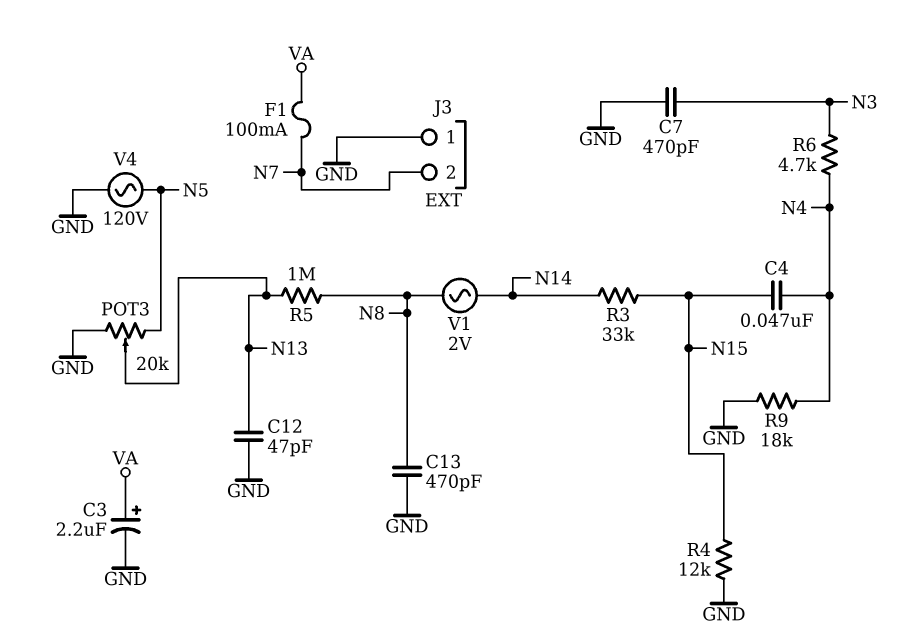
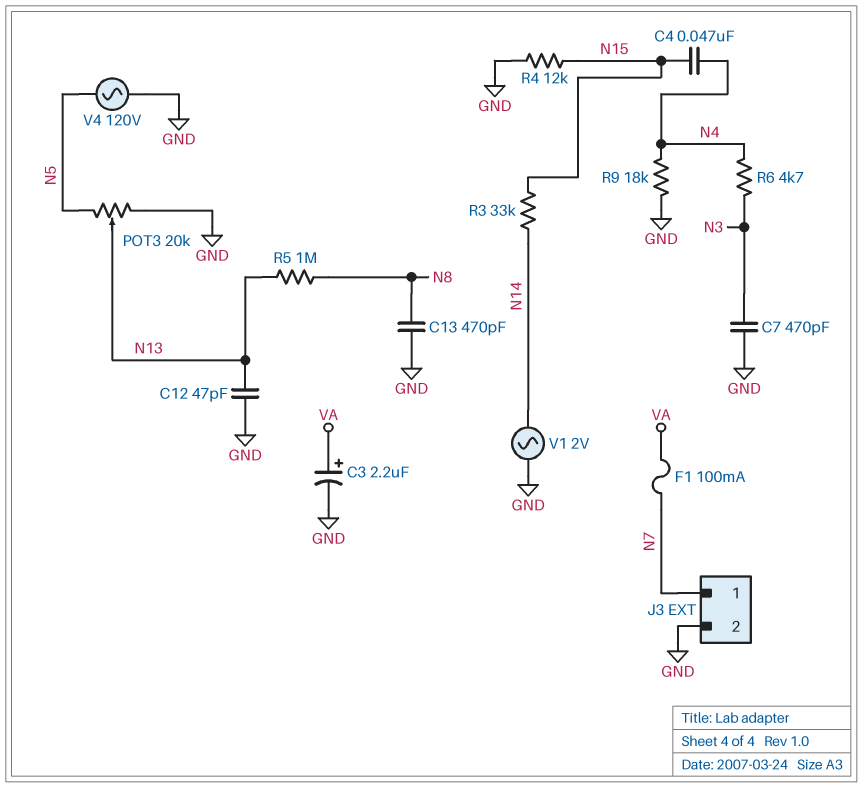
J3 pin 1: GND -> N7
J3 pin 2: N7 -> GND
V1: AC 2V (N8, N14) -> AC 2V (GND, N14)

